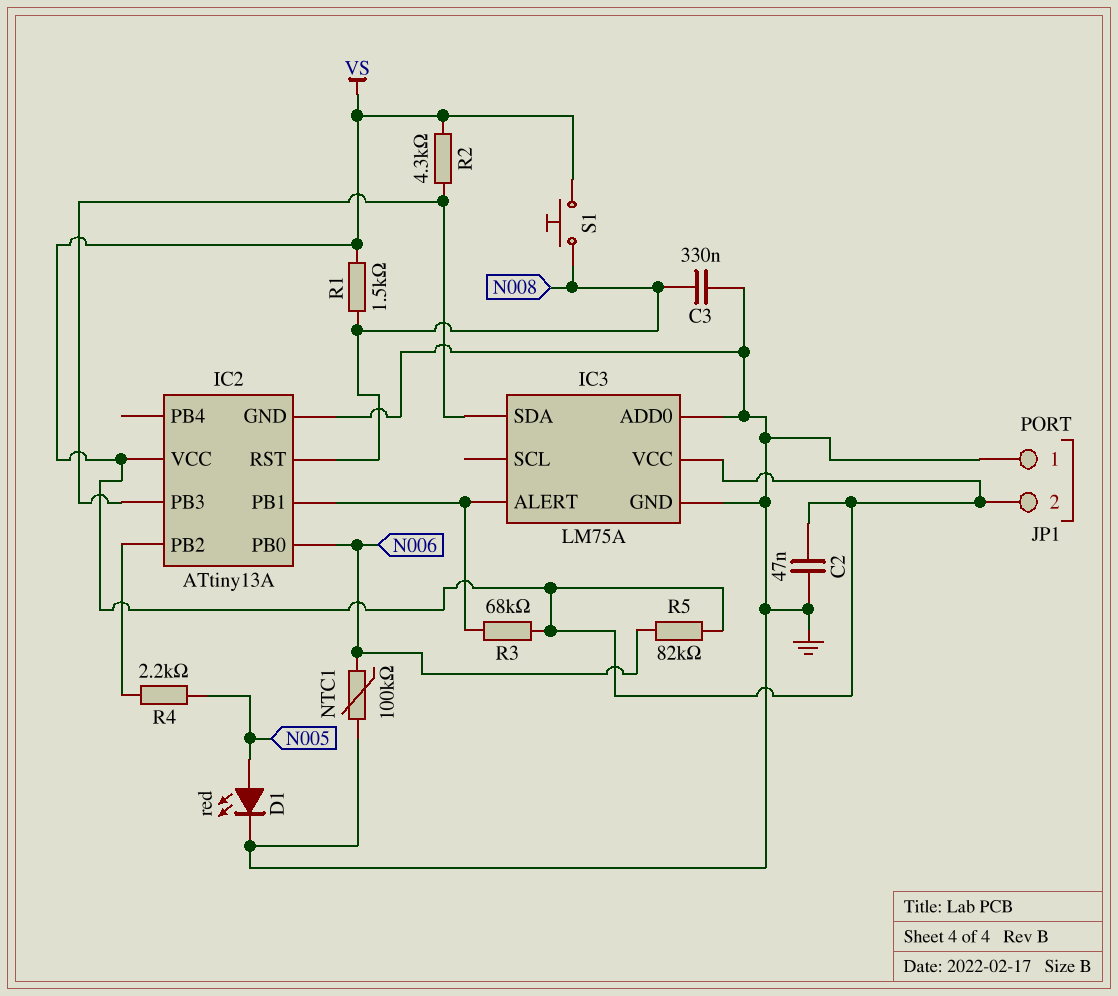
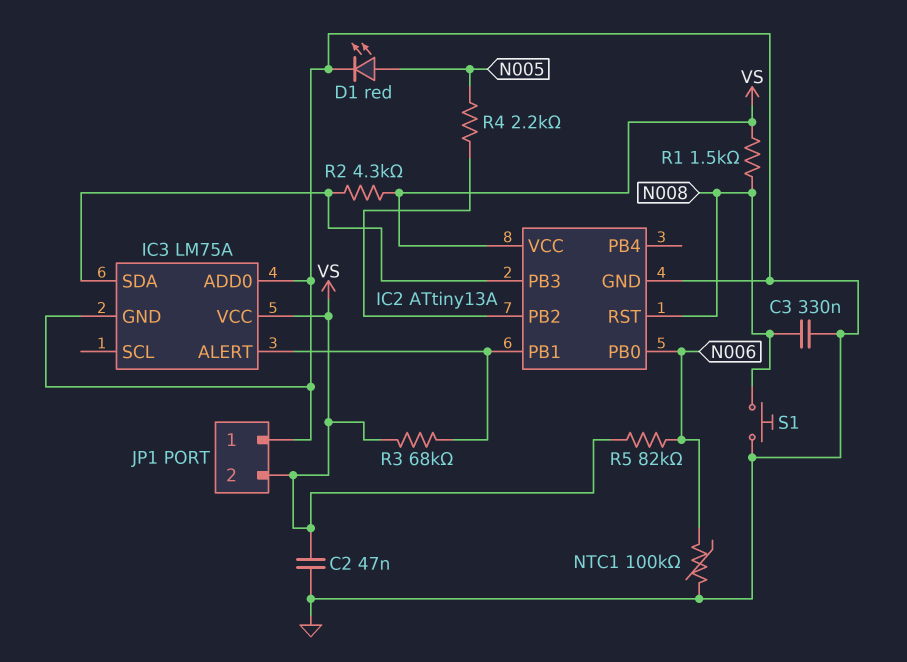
S1: button (N008, VS) -> button (GND, N008)

